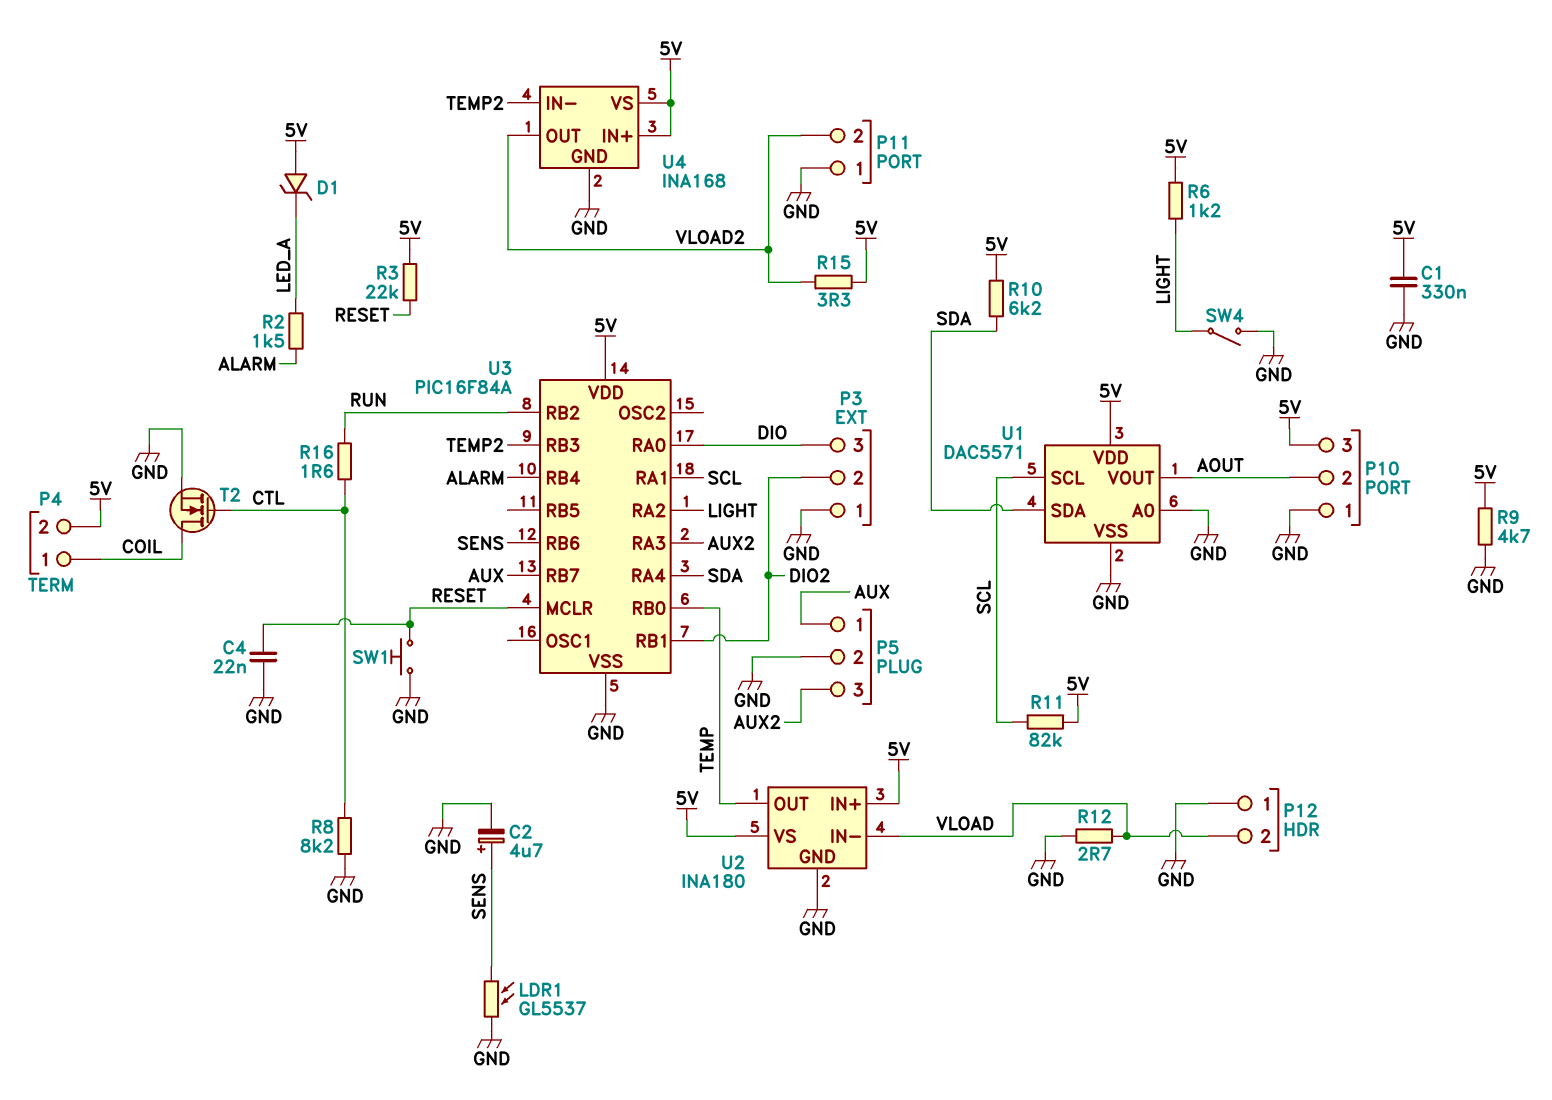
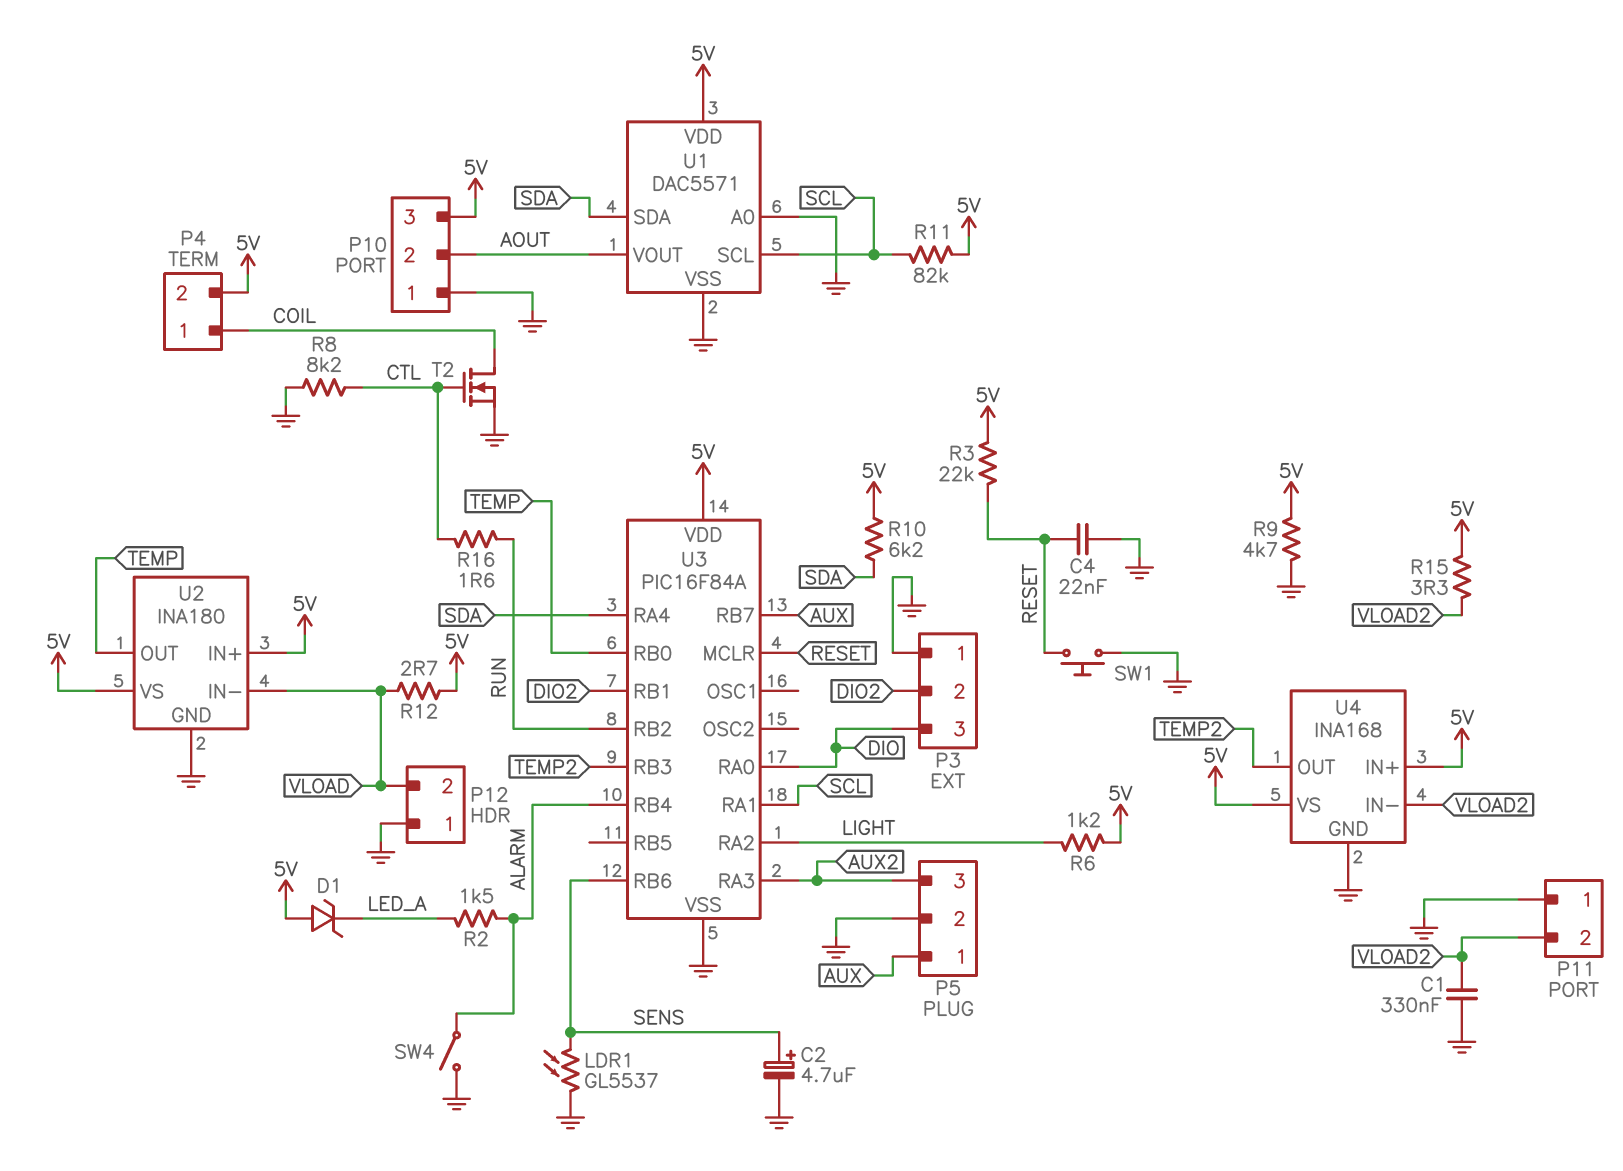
C1: 330nF (5V, GND) -> 330nF (GND, VLOAD2)
R12: 2.7 (GND, VLOAD) -> 2.7 (5V, VLOAD)
SW4: switch (GND, LIGHT) -> switch (ALARM, GND)
U4 pin IN-: TEMP2 -> VLOAD2
U4 pin OUT: VLOAD2 -> TEMP2

